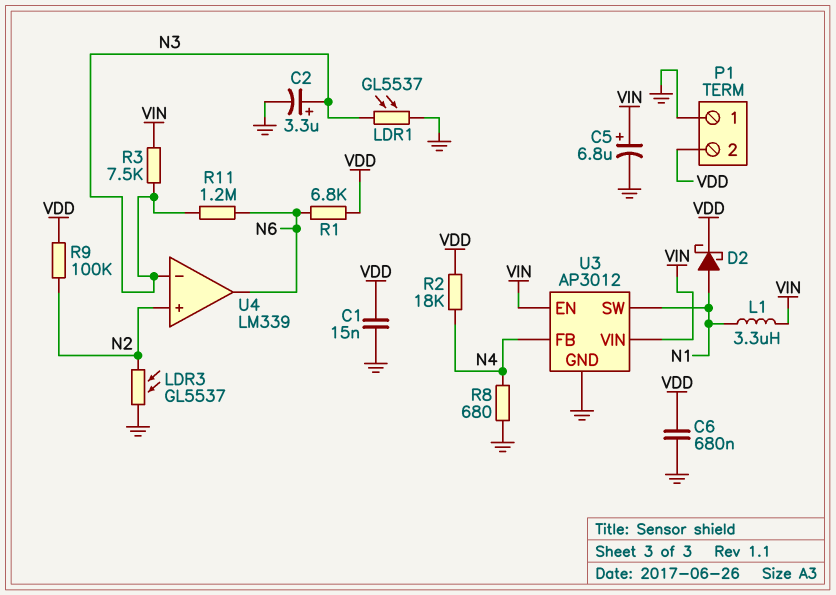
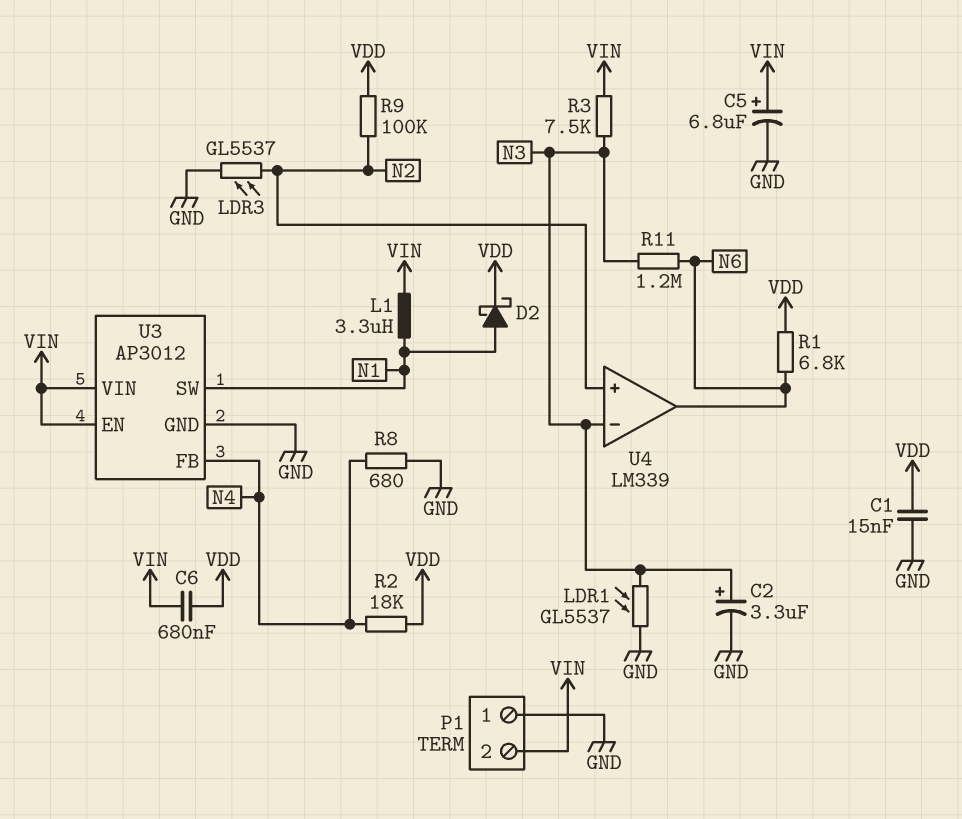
C6: 680nF (GND, VDD) -> 680nF (VDD, VIN)
P1 pin 2: VDD -> VIN

